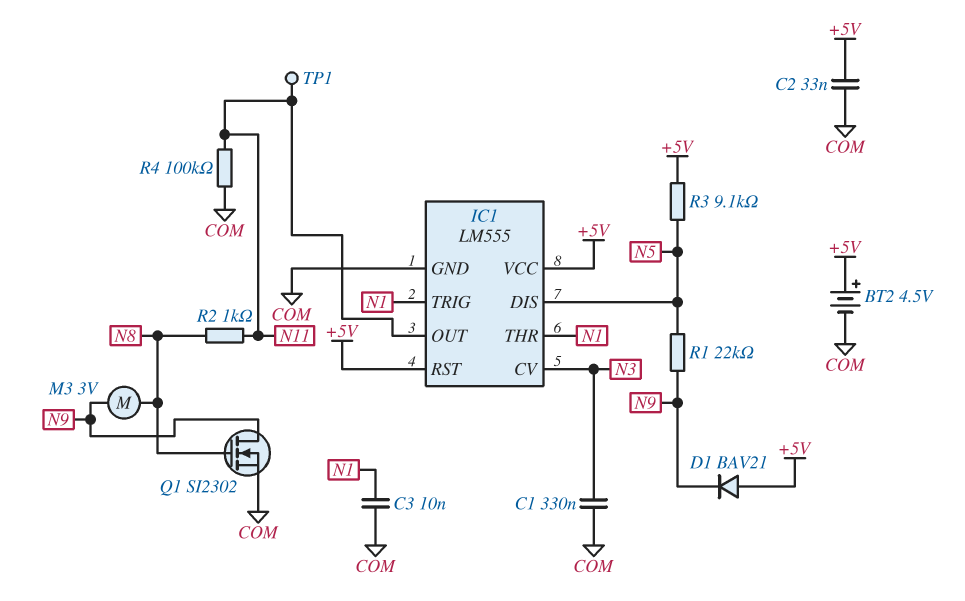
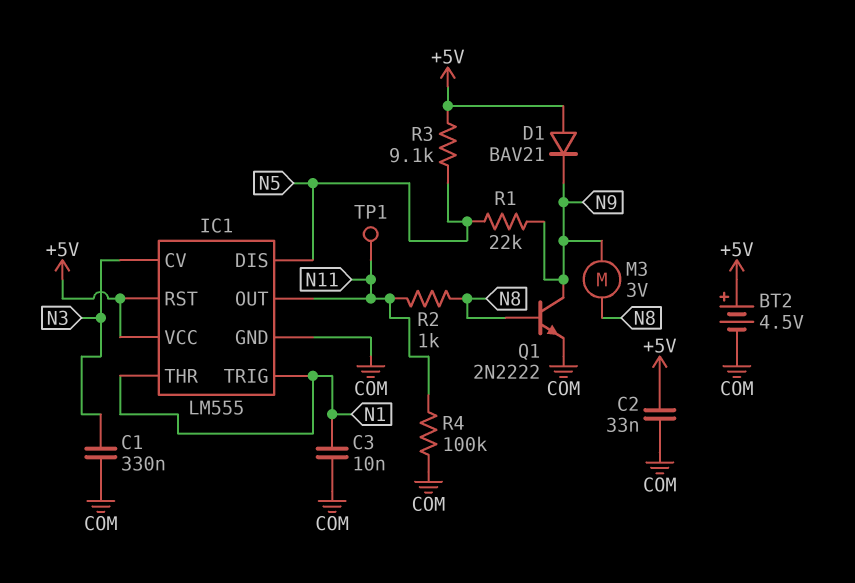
Q1: NMOS SI2302 (G N8, D N9, S COM) -> NPN 2N2222 (B N8, C N9, E COM)

